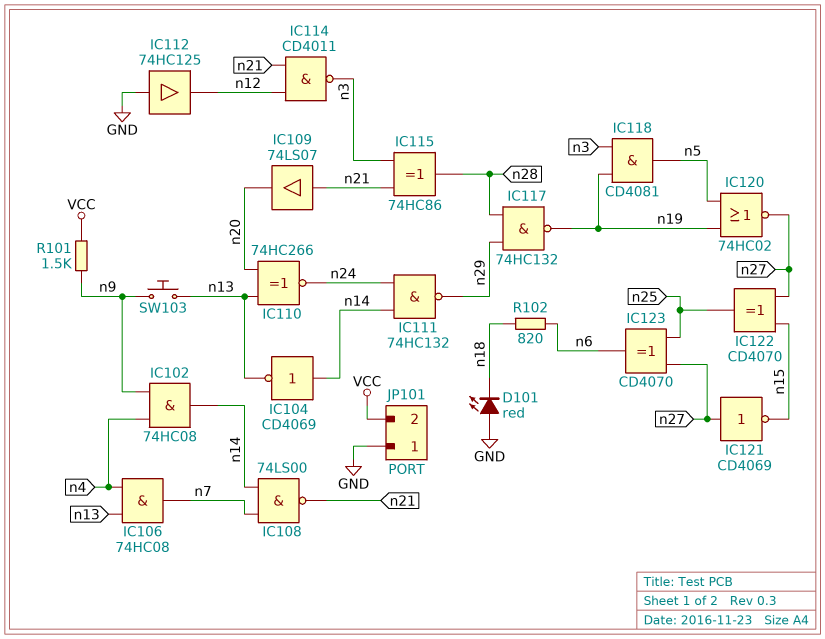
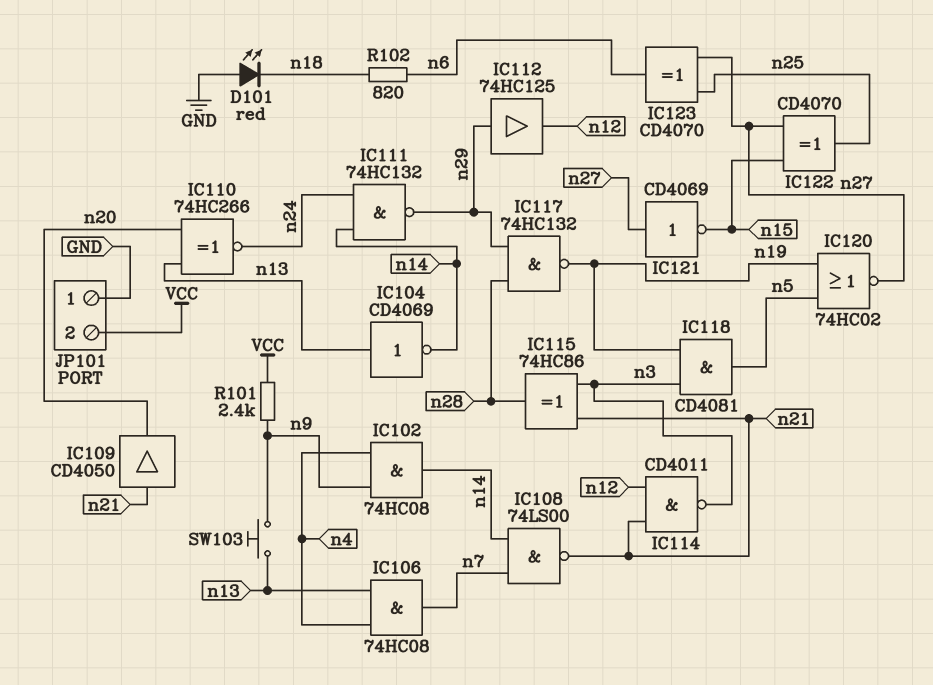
IC104: NOT CD4069 (in n14, out n13) -> NOT CD4069 (in n13, out n14)
IC109: buffer 74LS07 (in n21, out n20) -> buffer CD4050 (in n21, out n20)
IC112: buffer 74HC125 (in GND, out n12) -> buffer 74HC125 (in n29, out n12)
R101: 1.5k (VCC, n9) -> 2.4k (VCC, n9)

